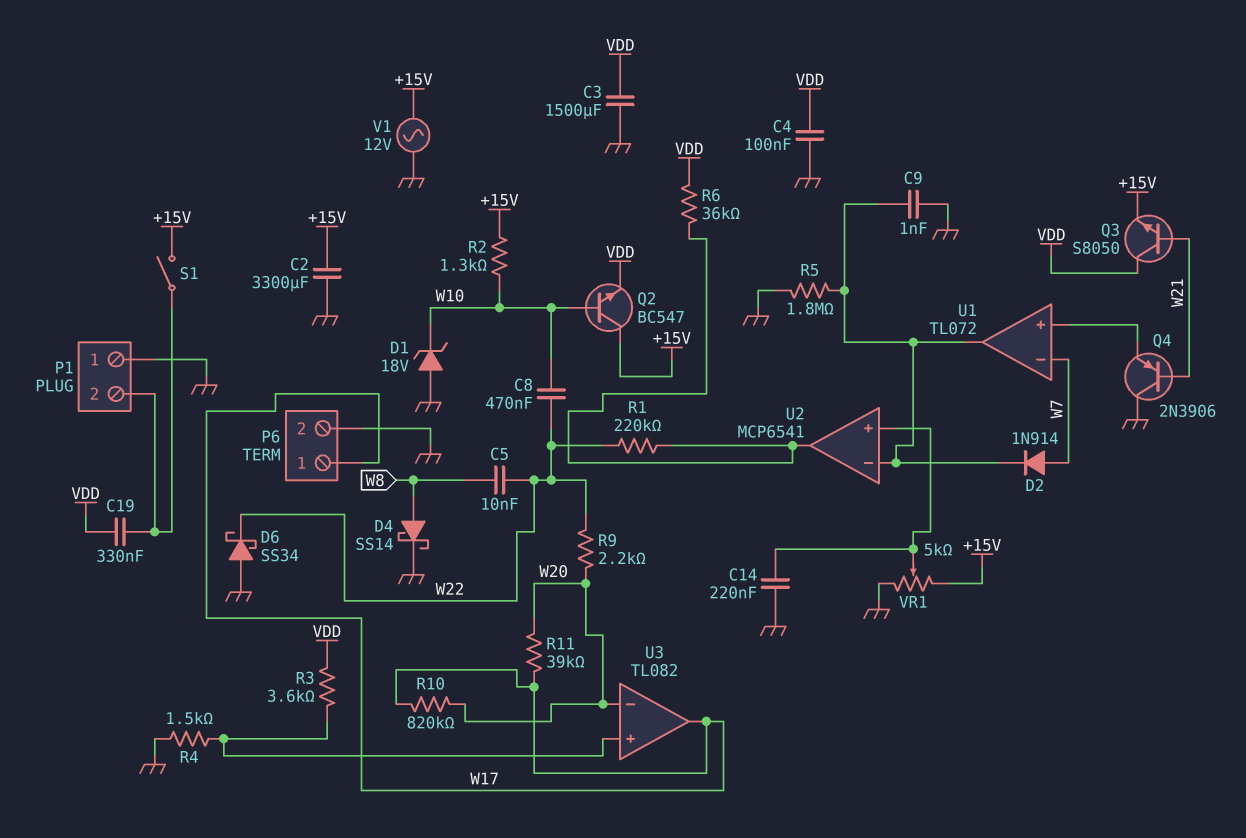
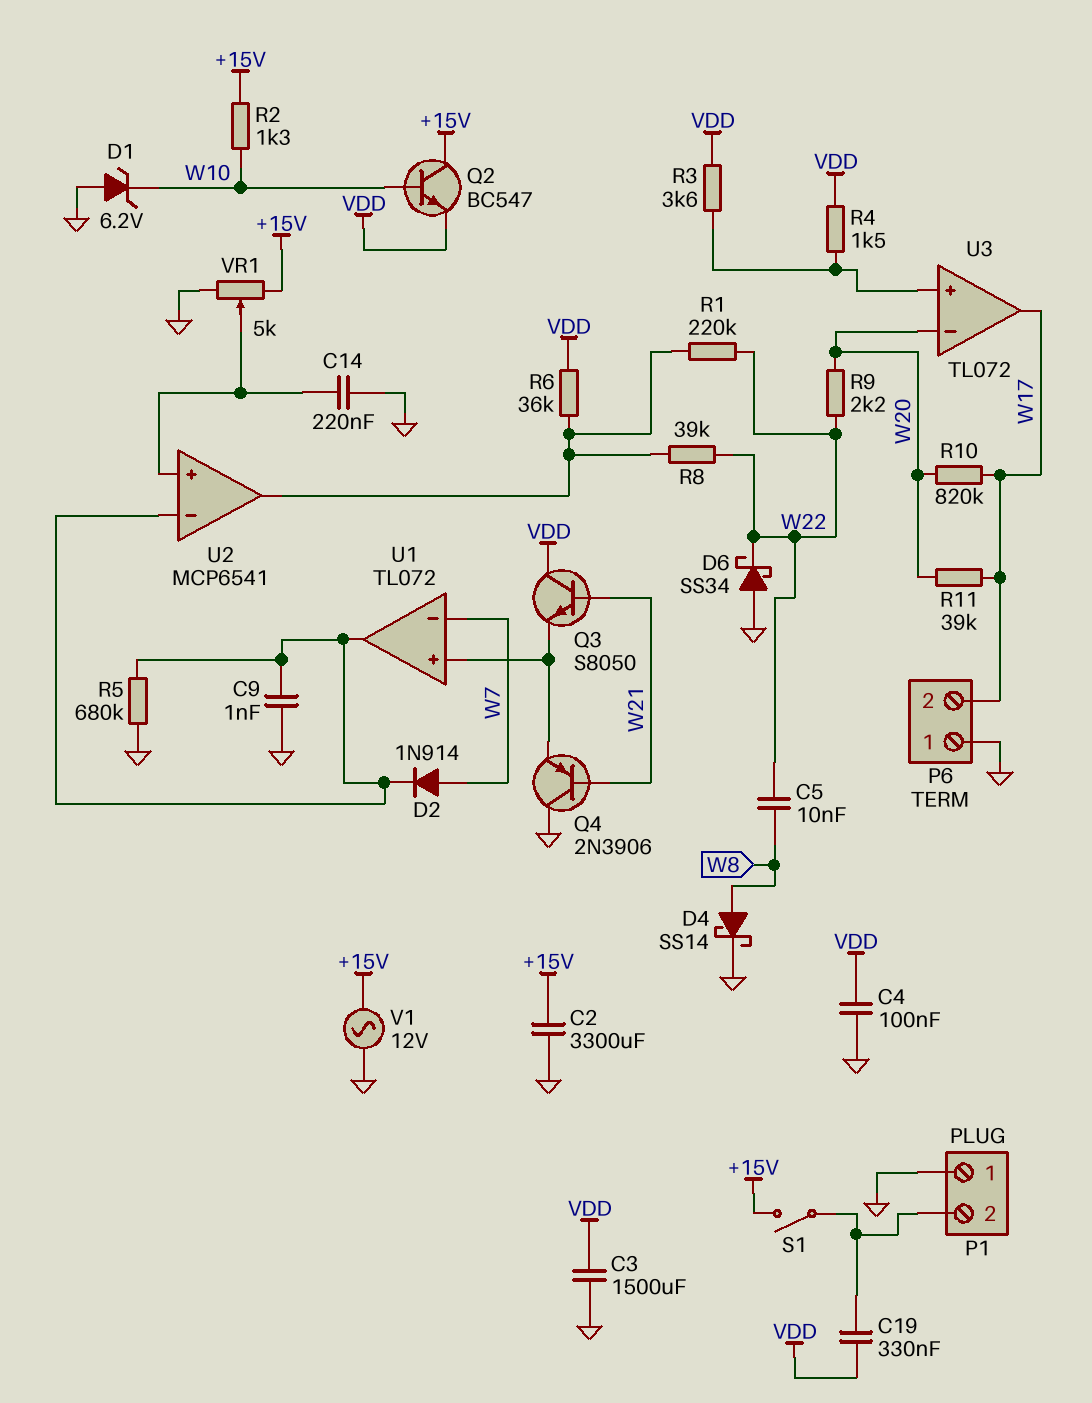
C8: 470nF (W10, W22) -> none
D1: zener 18V (A GND, K W10) -> zener 6.2V (A GND, K W10)
P6 pin 1: W17 -> GND
P6 pin 2: GND -> W17
Q3: NPN S8050 (B W21, C VDD, E +15V) -> NPN S8050 (B W21, C VDD, E U1/in+)
R4: 1.5k (GND, U3/in+) -> 1.5k (U3/in+, VDD)
R5: 1.8M (GND, U1/out) -> 680k (GND, U1/out)
R8: none -> 39k (U2/out, W22)
U3: TL082 -> TL072

